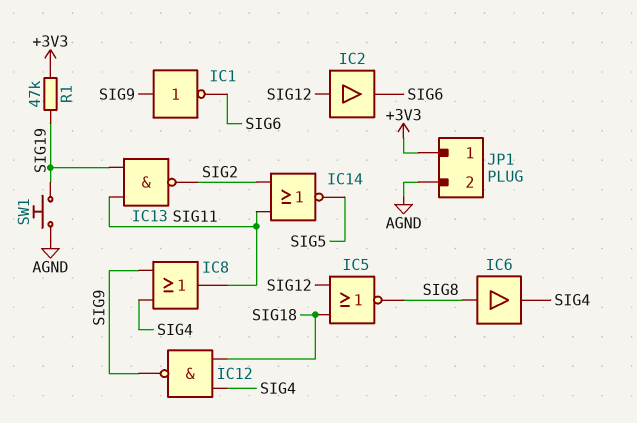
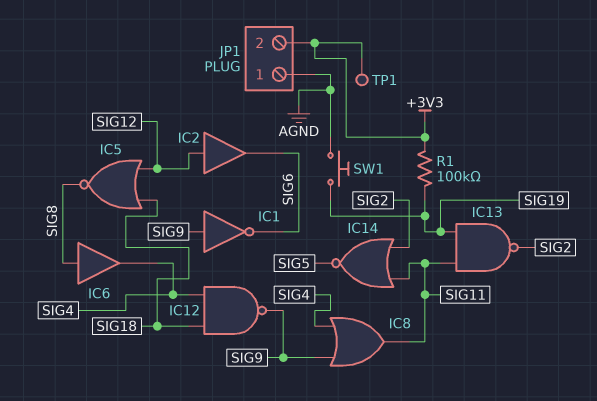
JP1 pin 1: +3V3 -> AGND
JP1 pin 2: AGND -> +3V3
R1: 47k (+3V3, SIG19) -> 100k (+3V3, SIG19)
TP1: none -> test point (+3V3)

